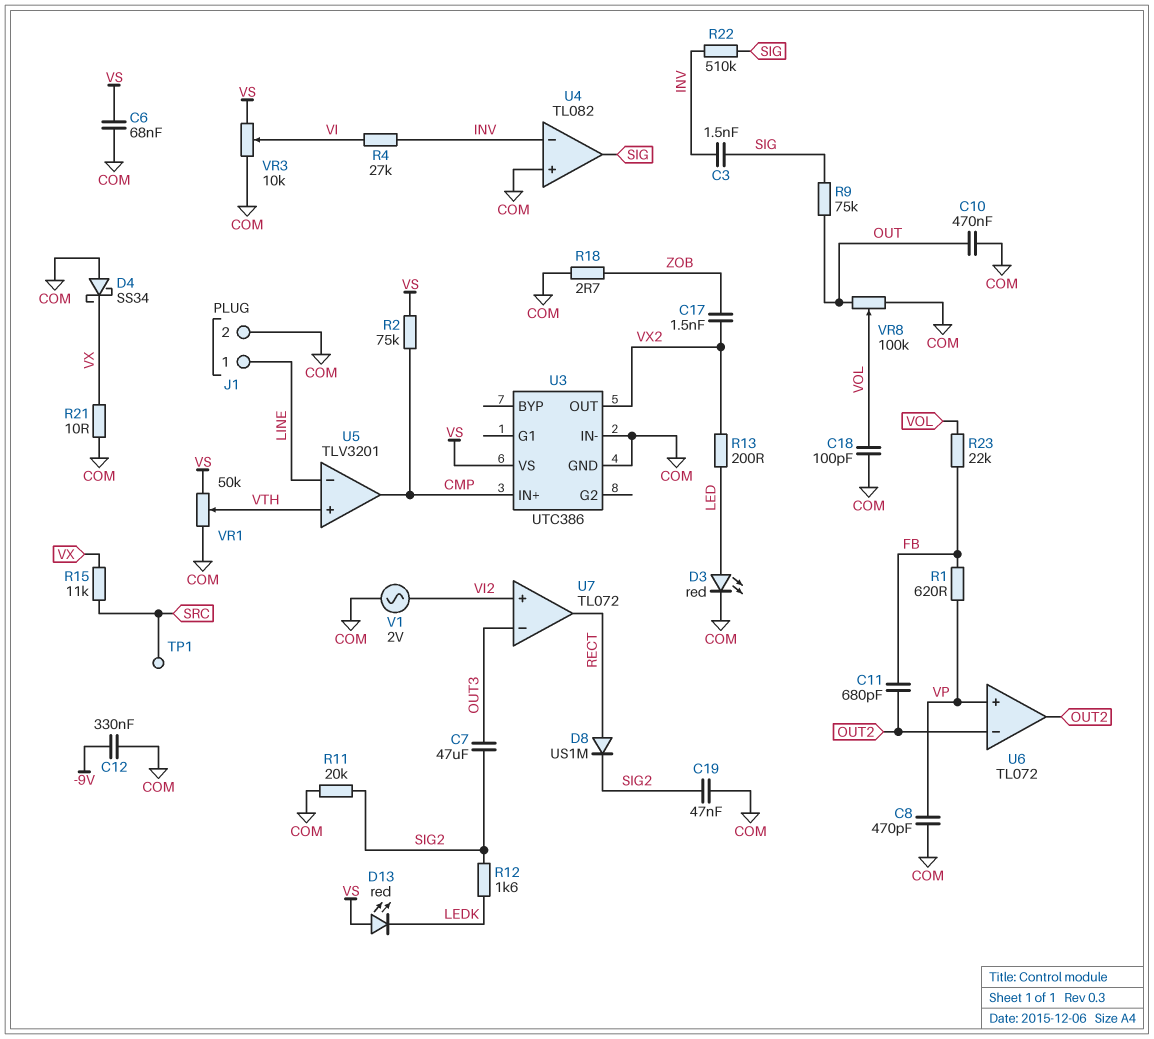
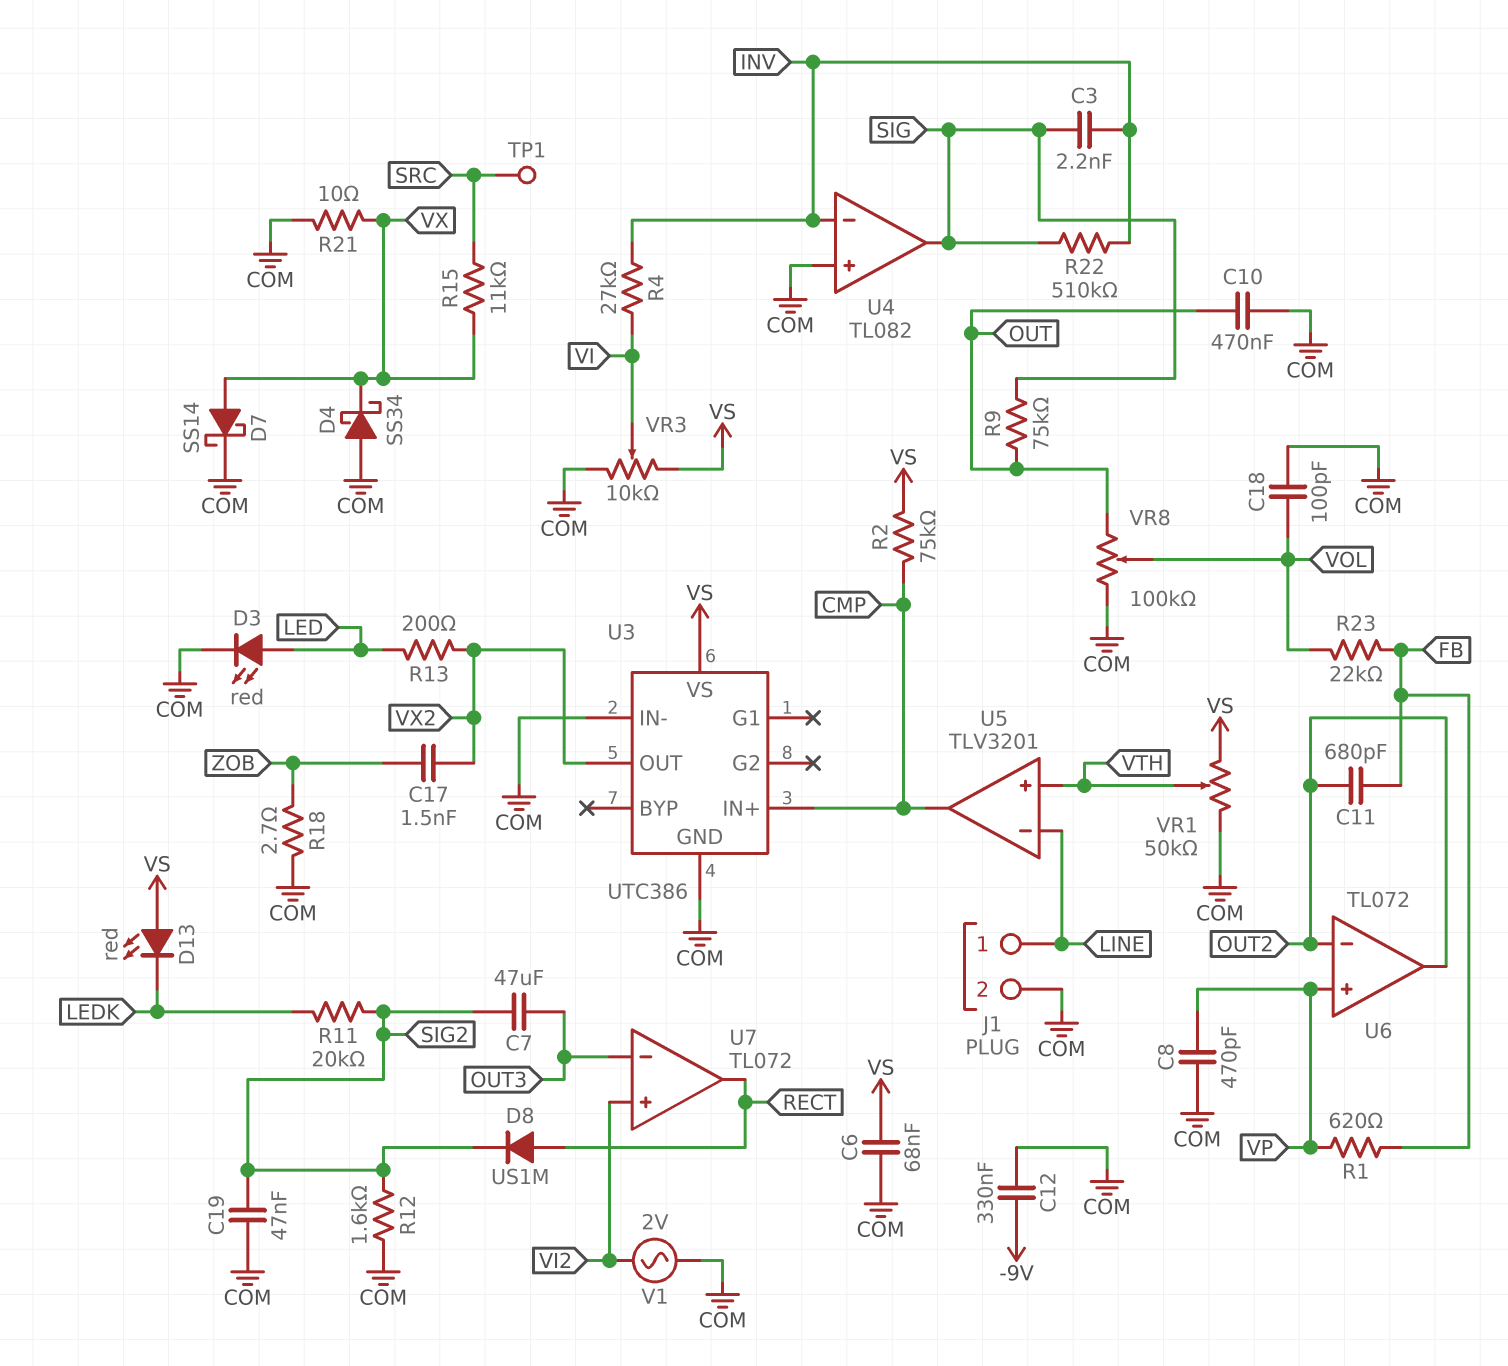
C3: 1.5nF (INV, SIG) -> 2.2nF (INV, SIG)
D7: none -> schottky SS14 (A VX, K COM)
R11: 20k (COM, SIG2) -> 20k (LEDK, SIG2)
R12: 1.6k (LEDK, SIG2) -> 1.6k (COM, SIG2)

